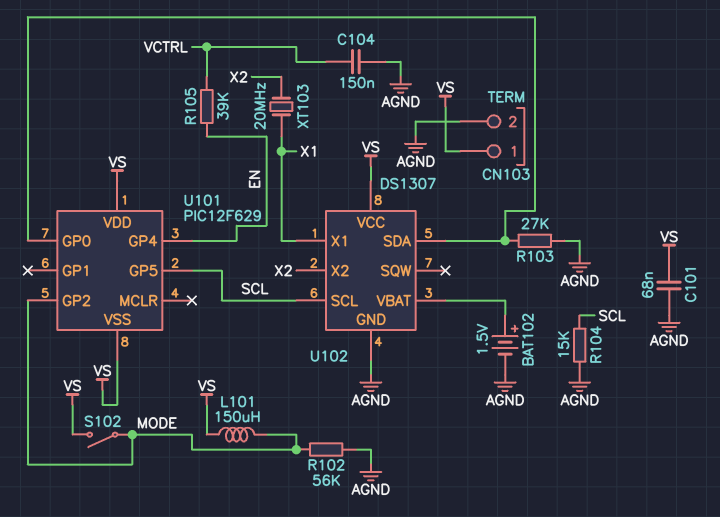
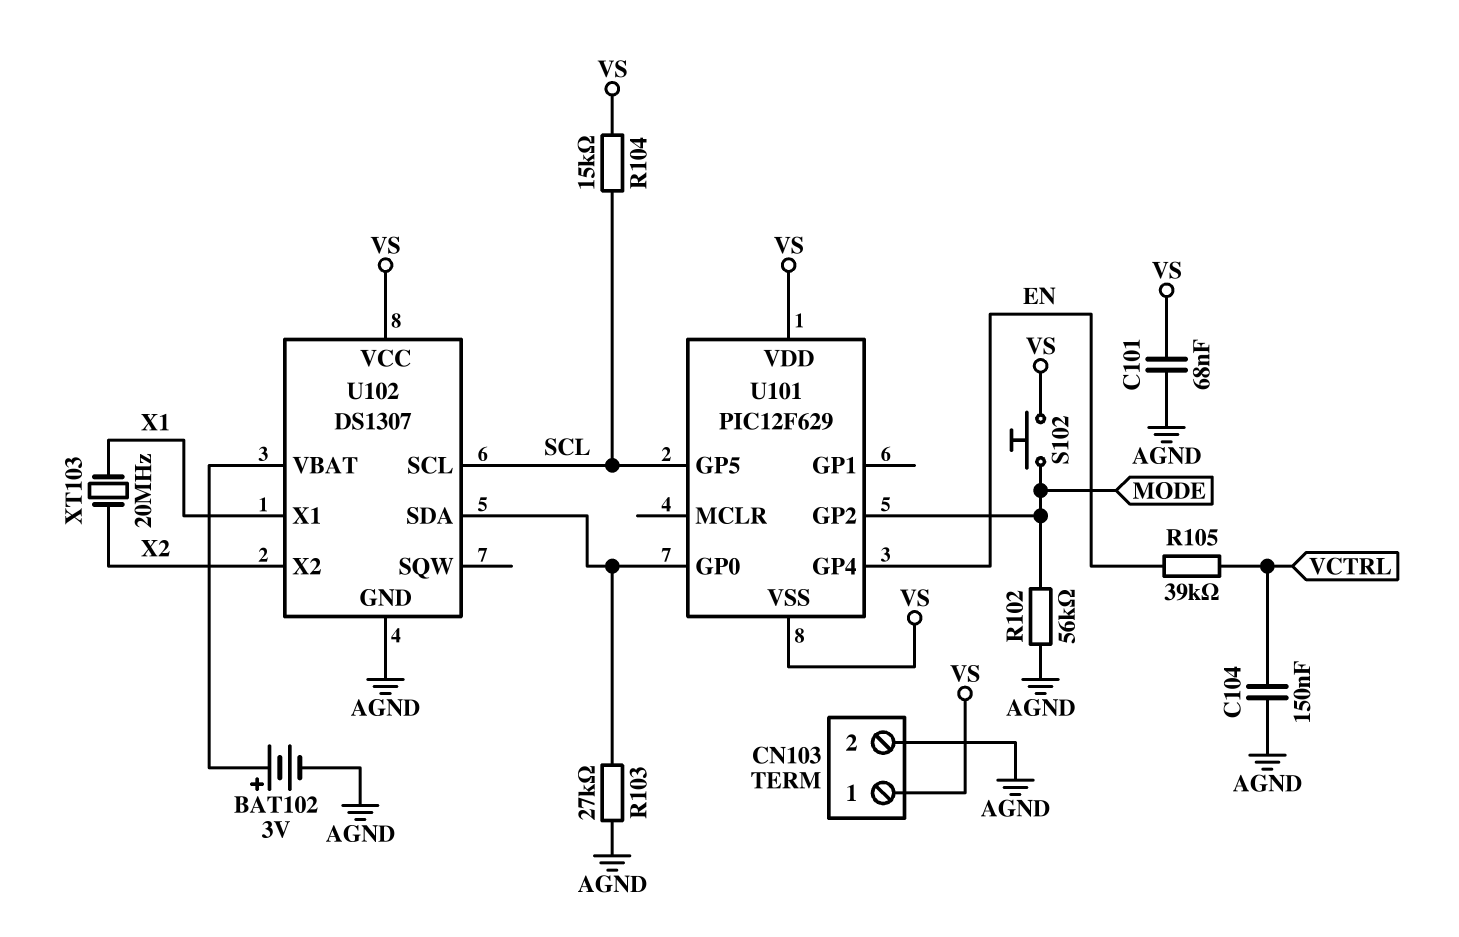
BAT102: 1.5V (plus U102/VBAT, minus AGND) -> 3V (plus U102/VBAT, minus AGND)
L101: 150uH (MODE, VS) -> none
R104: 15k (AGND, SCL) -> 15k (SCL, VS)
S102: switch (MODE, VS) -> button (MODE, VS)

